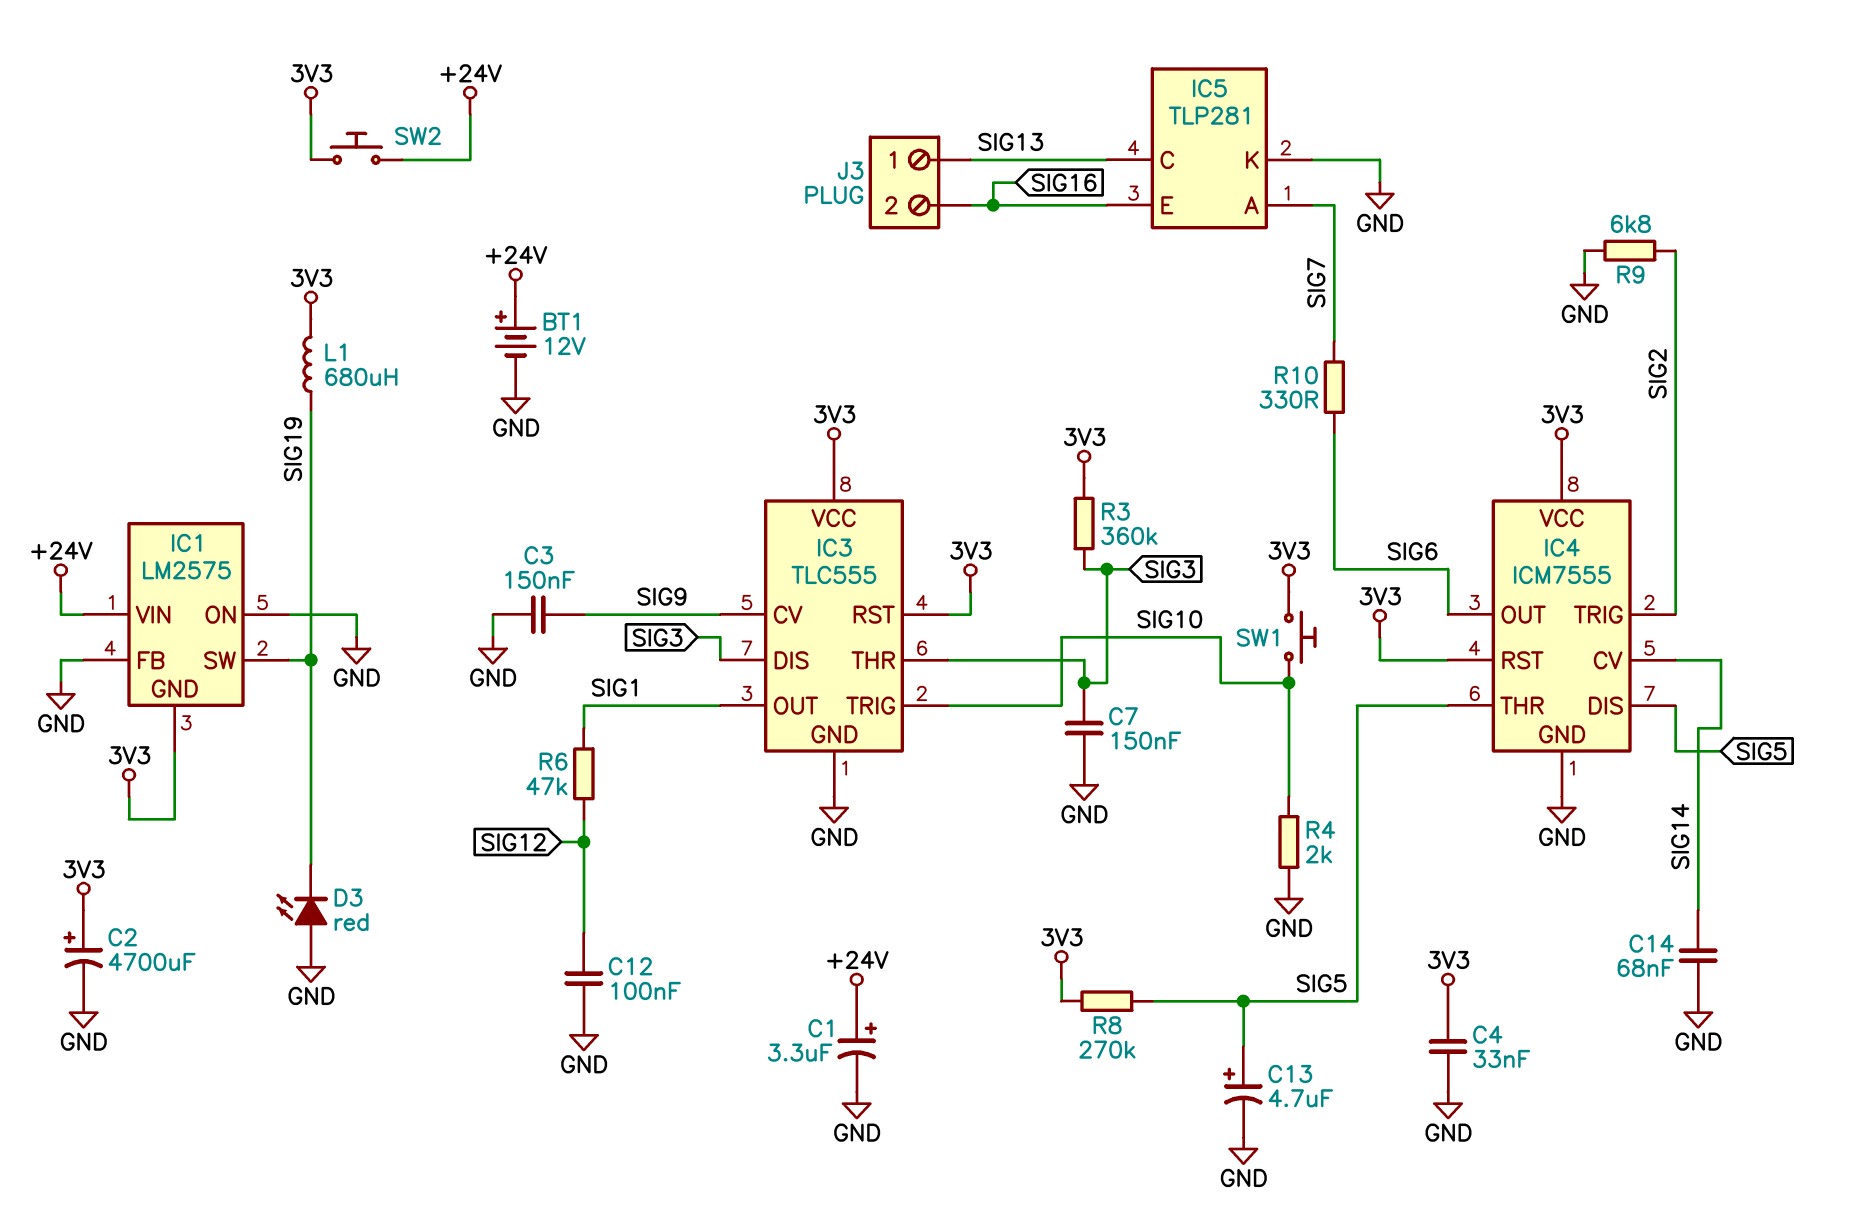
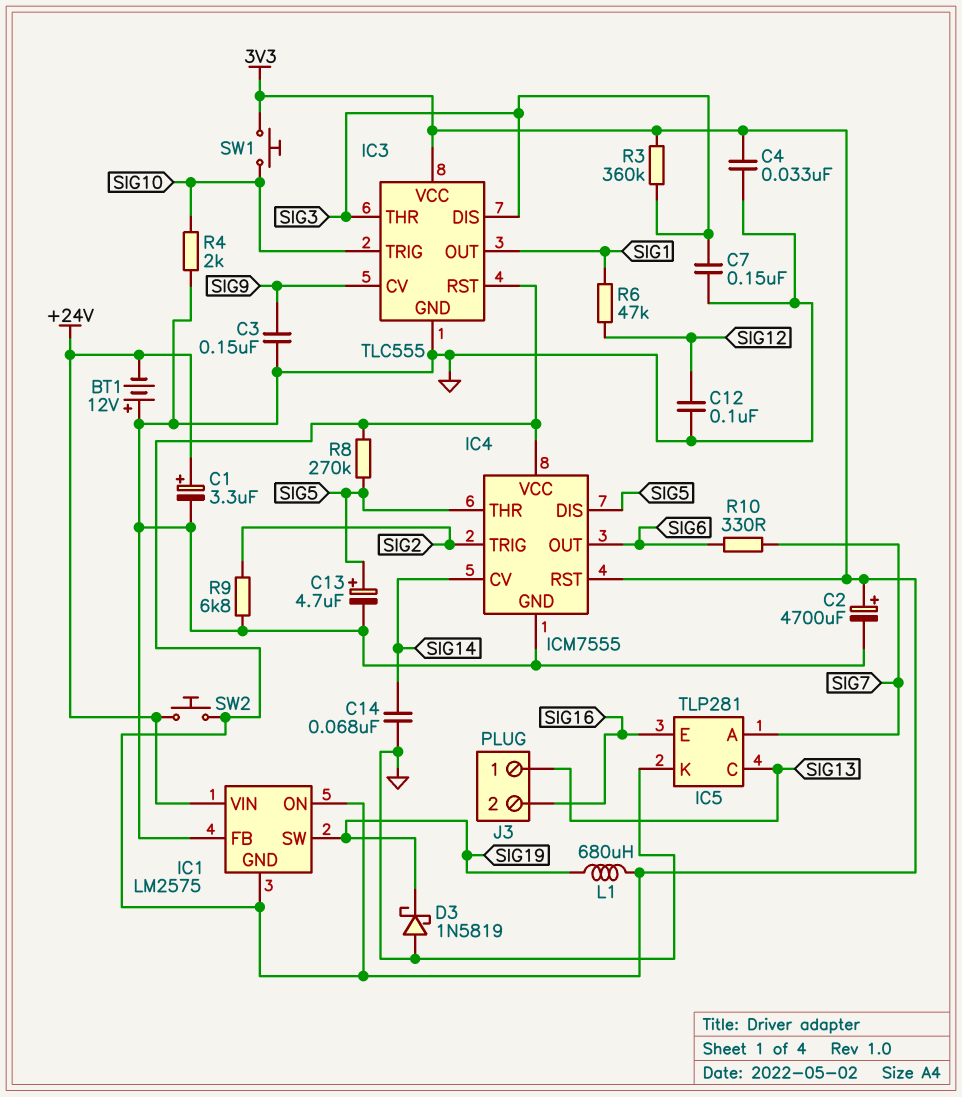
BT1: 12V (plus +24V, minus GND) -> 12V (plus GND, minus +24V)
D3: LED red (A GND, K SIG19) -> schottky 1N5819 (A GND, K SIG19)
IC1 pin ON: GND -> 3V3

